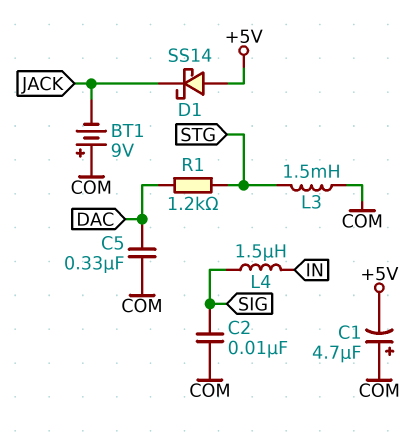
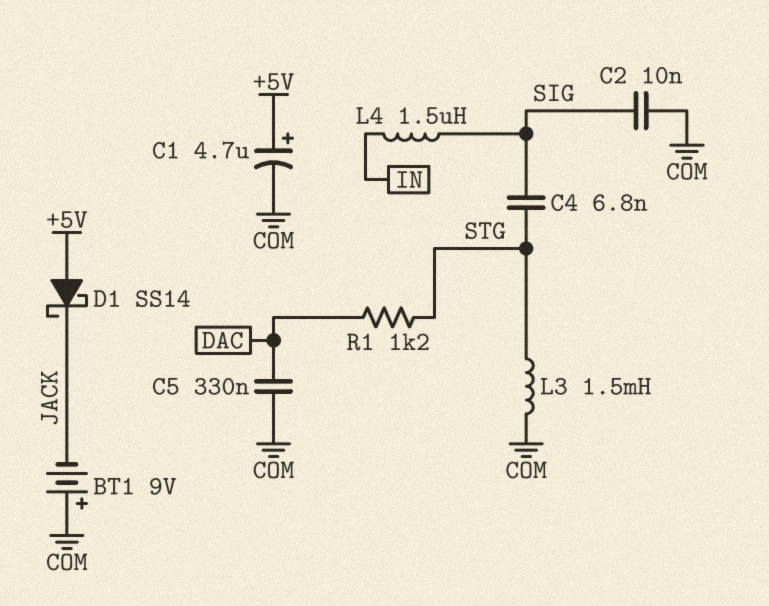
C1: 4.7uF (plus COM, minus +5V) -> 4.7uF (plus +5V, minus COM)
C4: none -> 6.8nF (SIG, STG)

